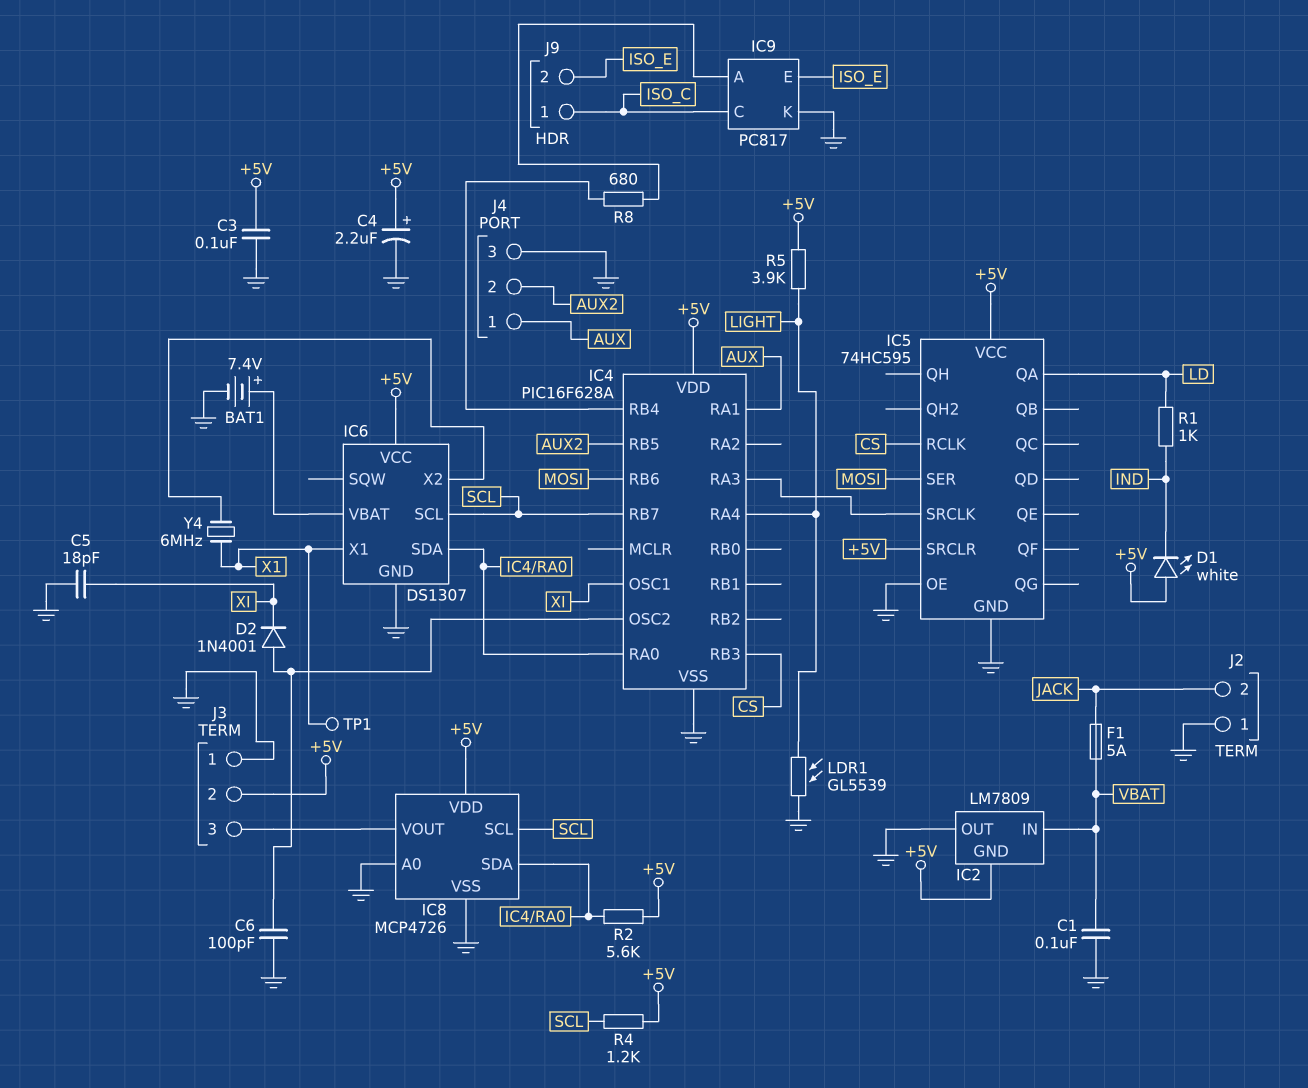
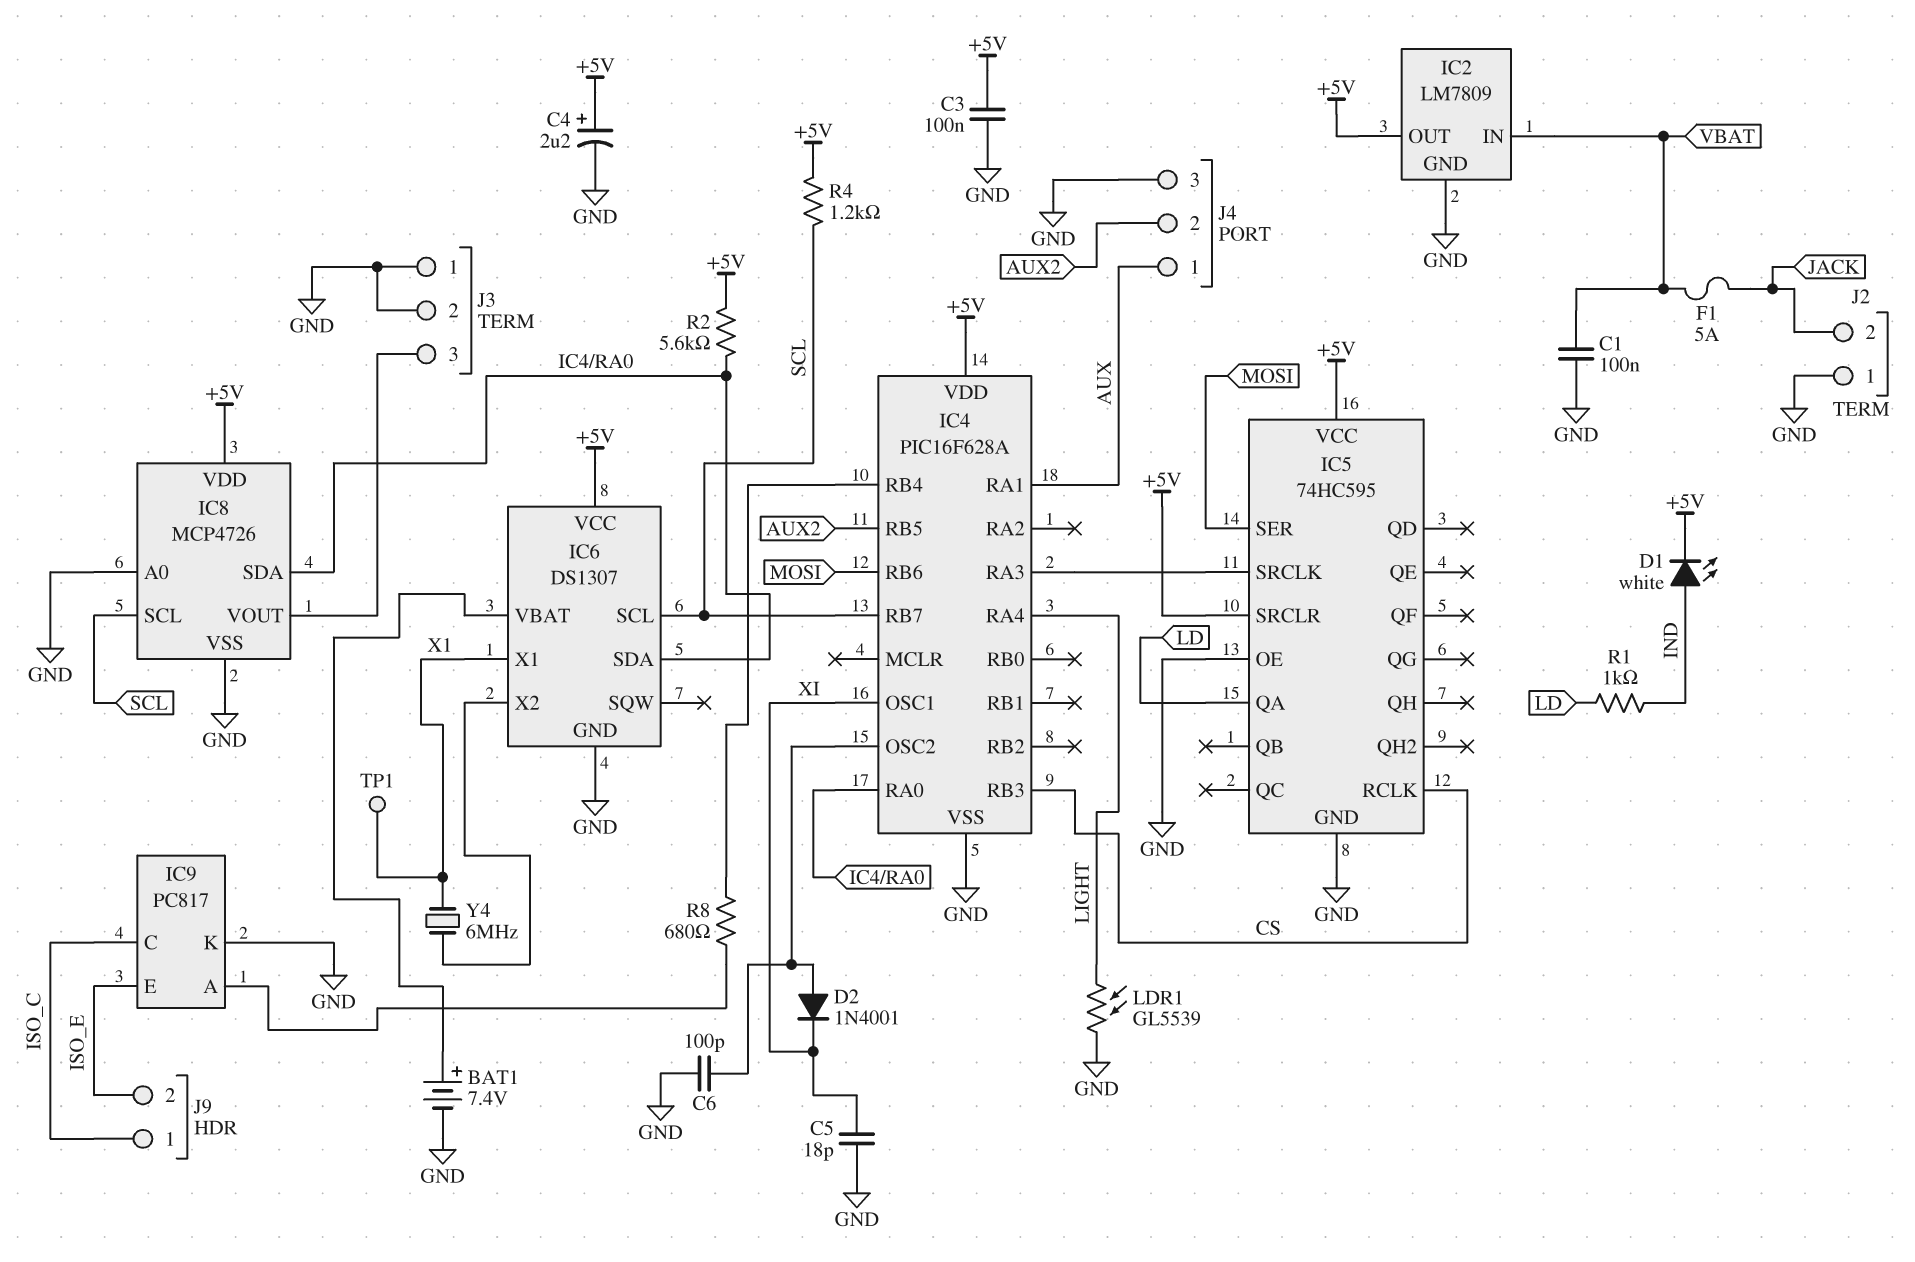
D1: LED white (A +5V, K IND) -> LED white (A IND, K +5V)
IC2 pin GND: +5V -> GND
IC2 pin OUT: GND -> +5V
J3 pin 2: +5V -> GND
R5: 3.9k (+5V, LIGHT) -> none

